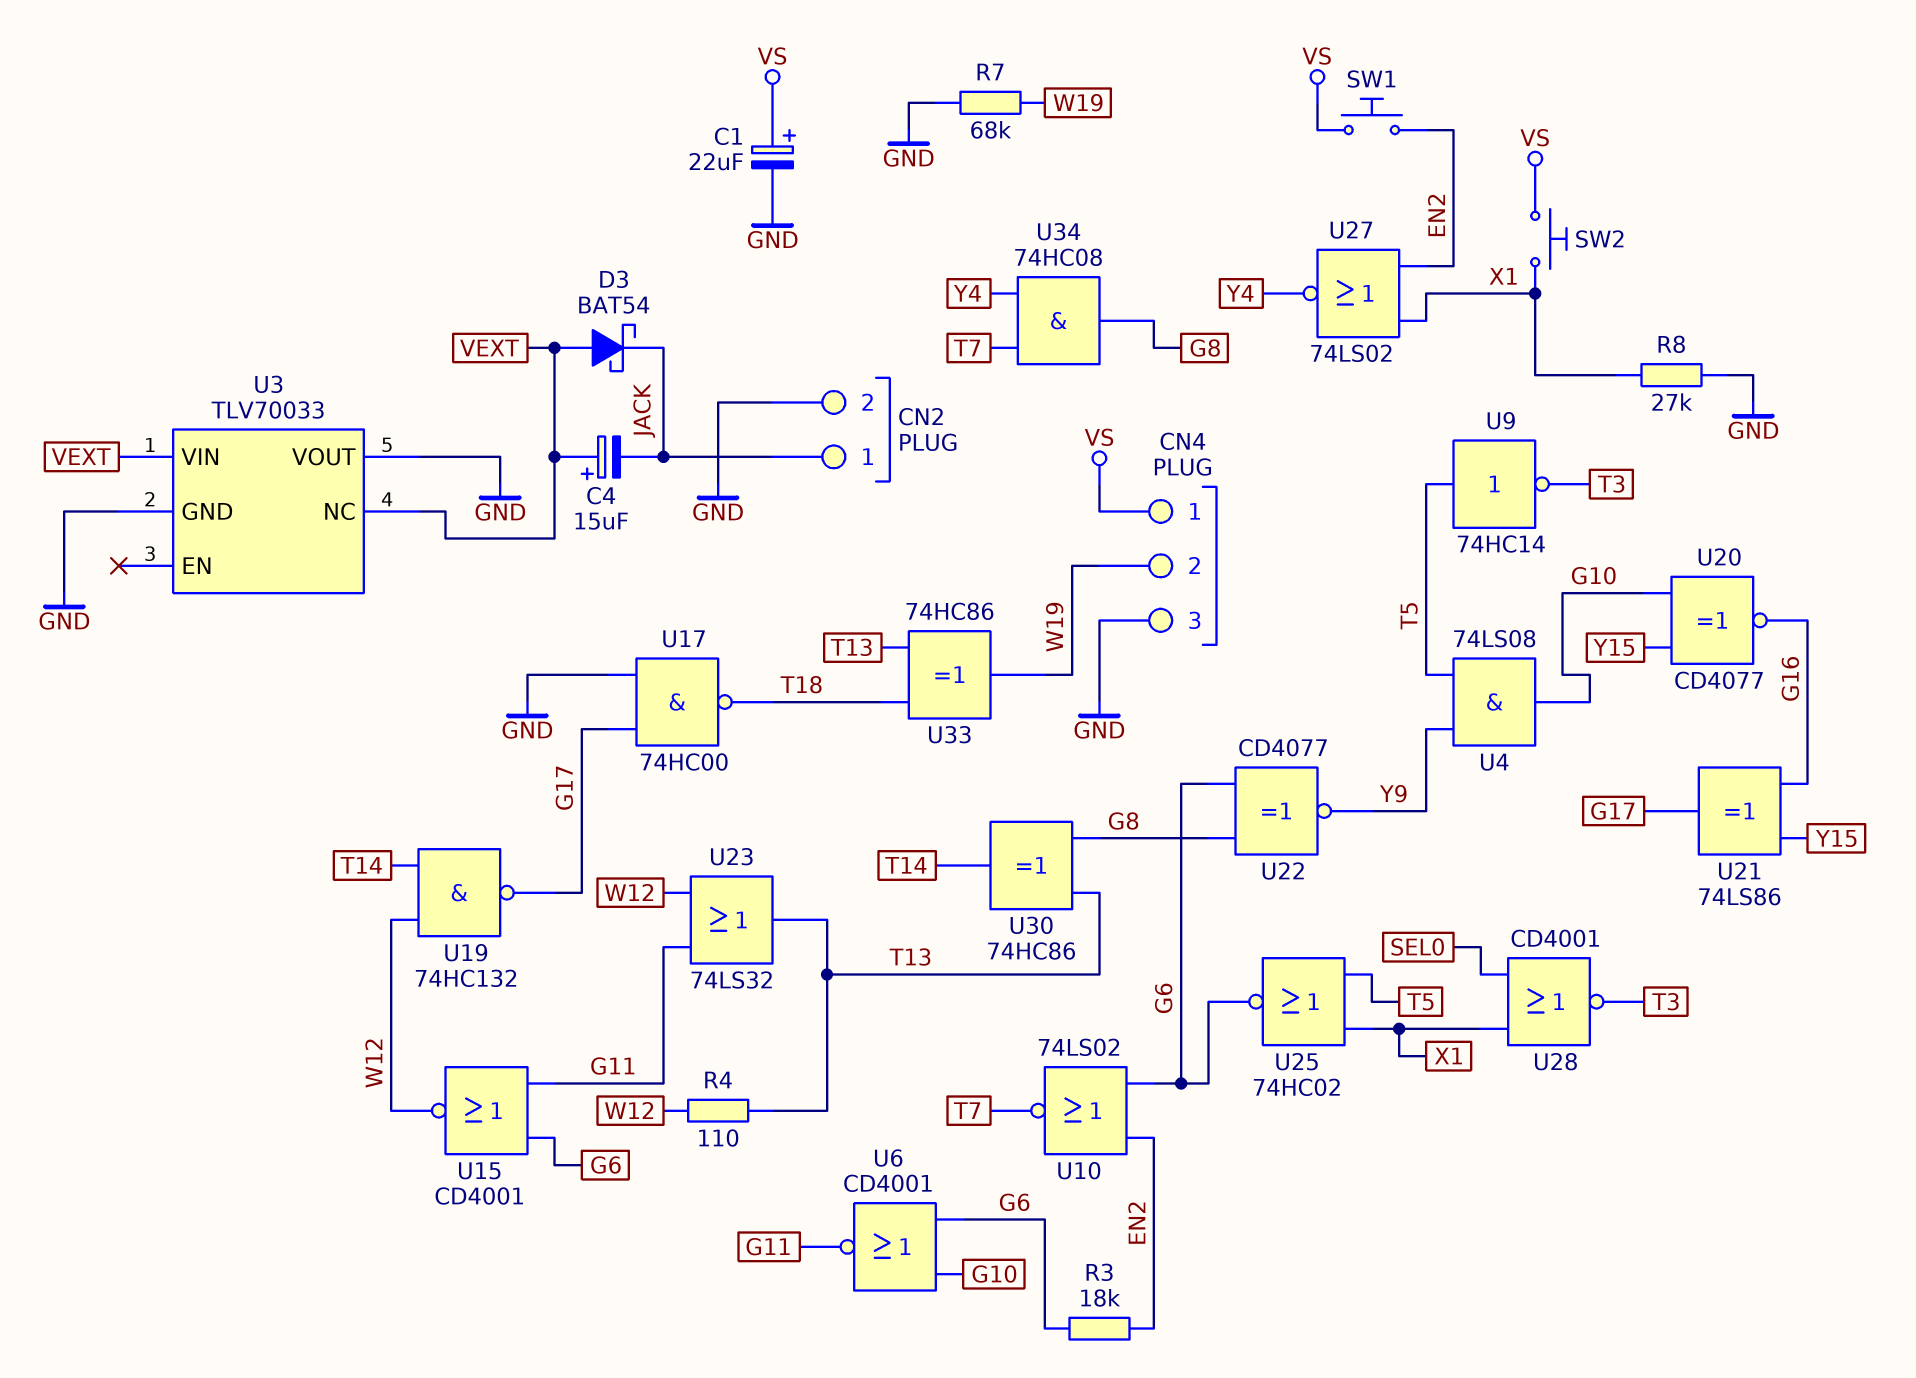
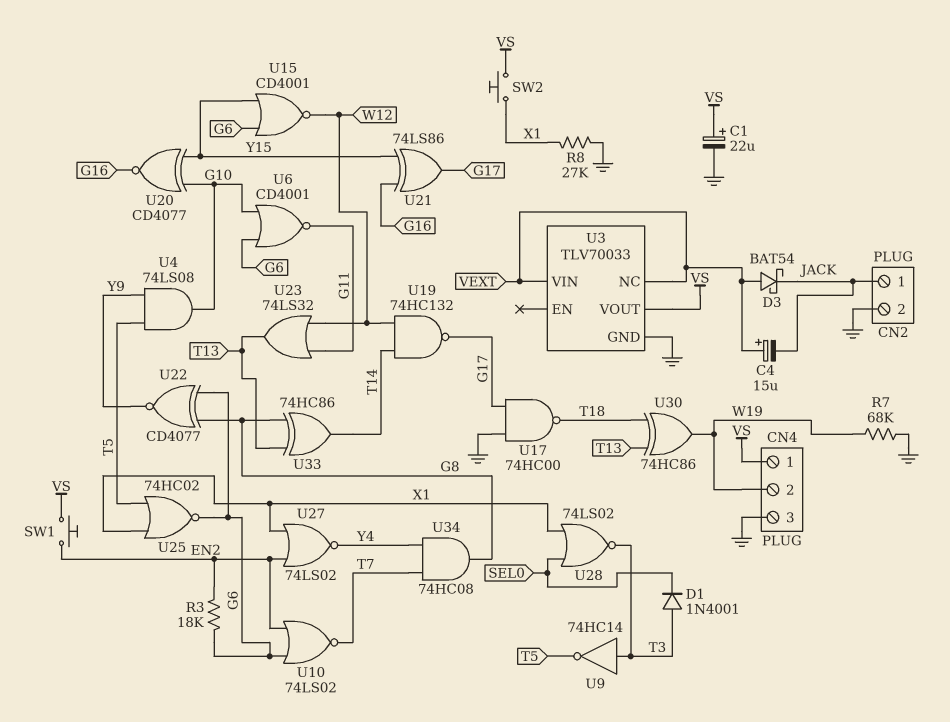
D1: none -> diode 1N4001 (A T3, K SEL0)
R4: 110 (T13, W12) -> none
U3 pin VOUT: GND -> VS
U9: NOT 74HC14 (in T5, out T3) -> NOT 74HC14 (in T3, out T5)
U15: NOR CD4001 (in G6, in G11, out W12) -> NOR CD4001 (in G6, in Y15, out W12)
U28: NOR CD4001 (in SEL0, in X1, out T3) -> NOR 74LS02 (in SEL0, in X1, out T3)
U30: XOR 74HC86 (in G8, in T13, out T14) -> XOR 74HC86 (in T13, in T18, out W19)
U33: XOR 74HC86 (in T13, in T18, out W19) -> XOR 74HC86 (in G8, in T13, out T14)

